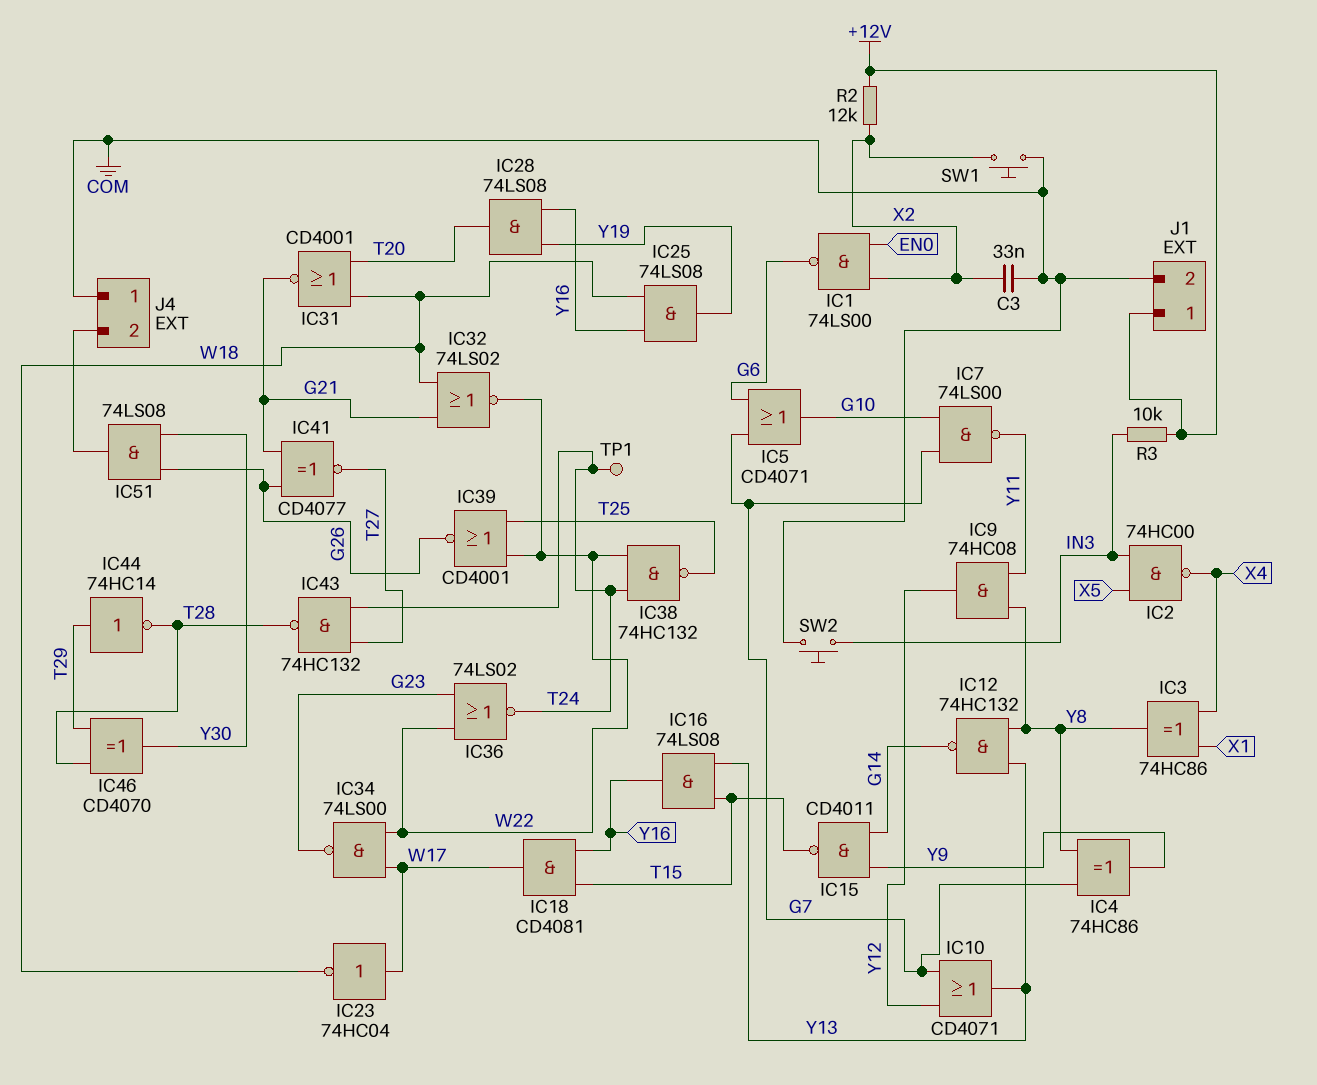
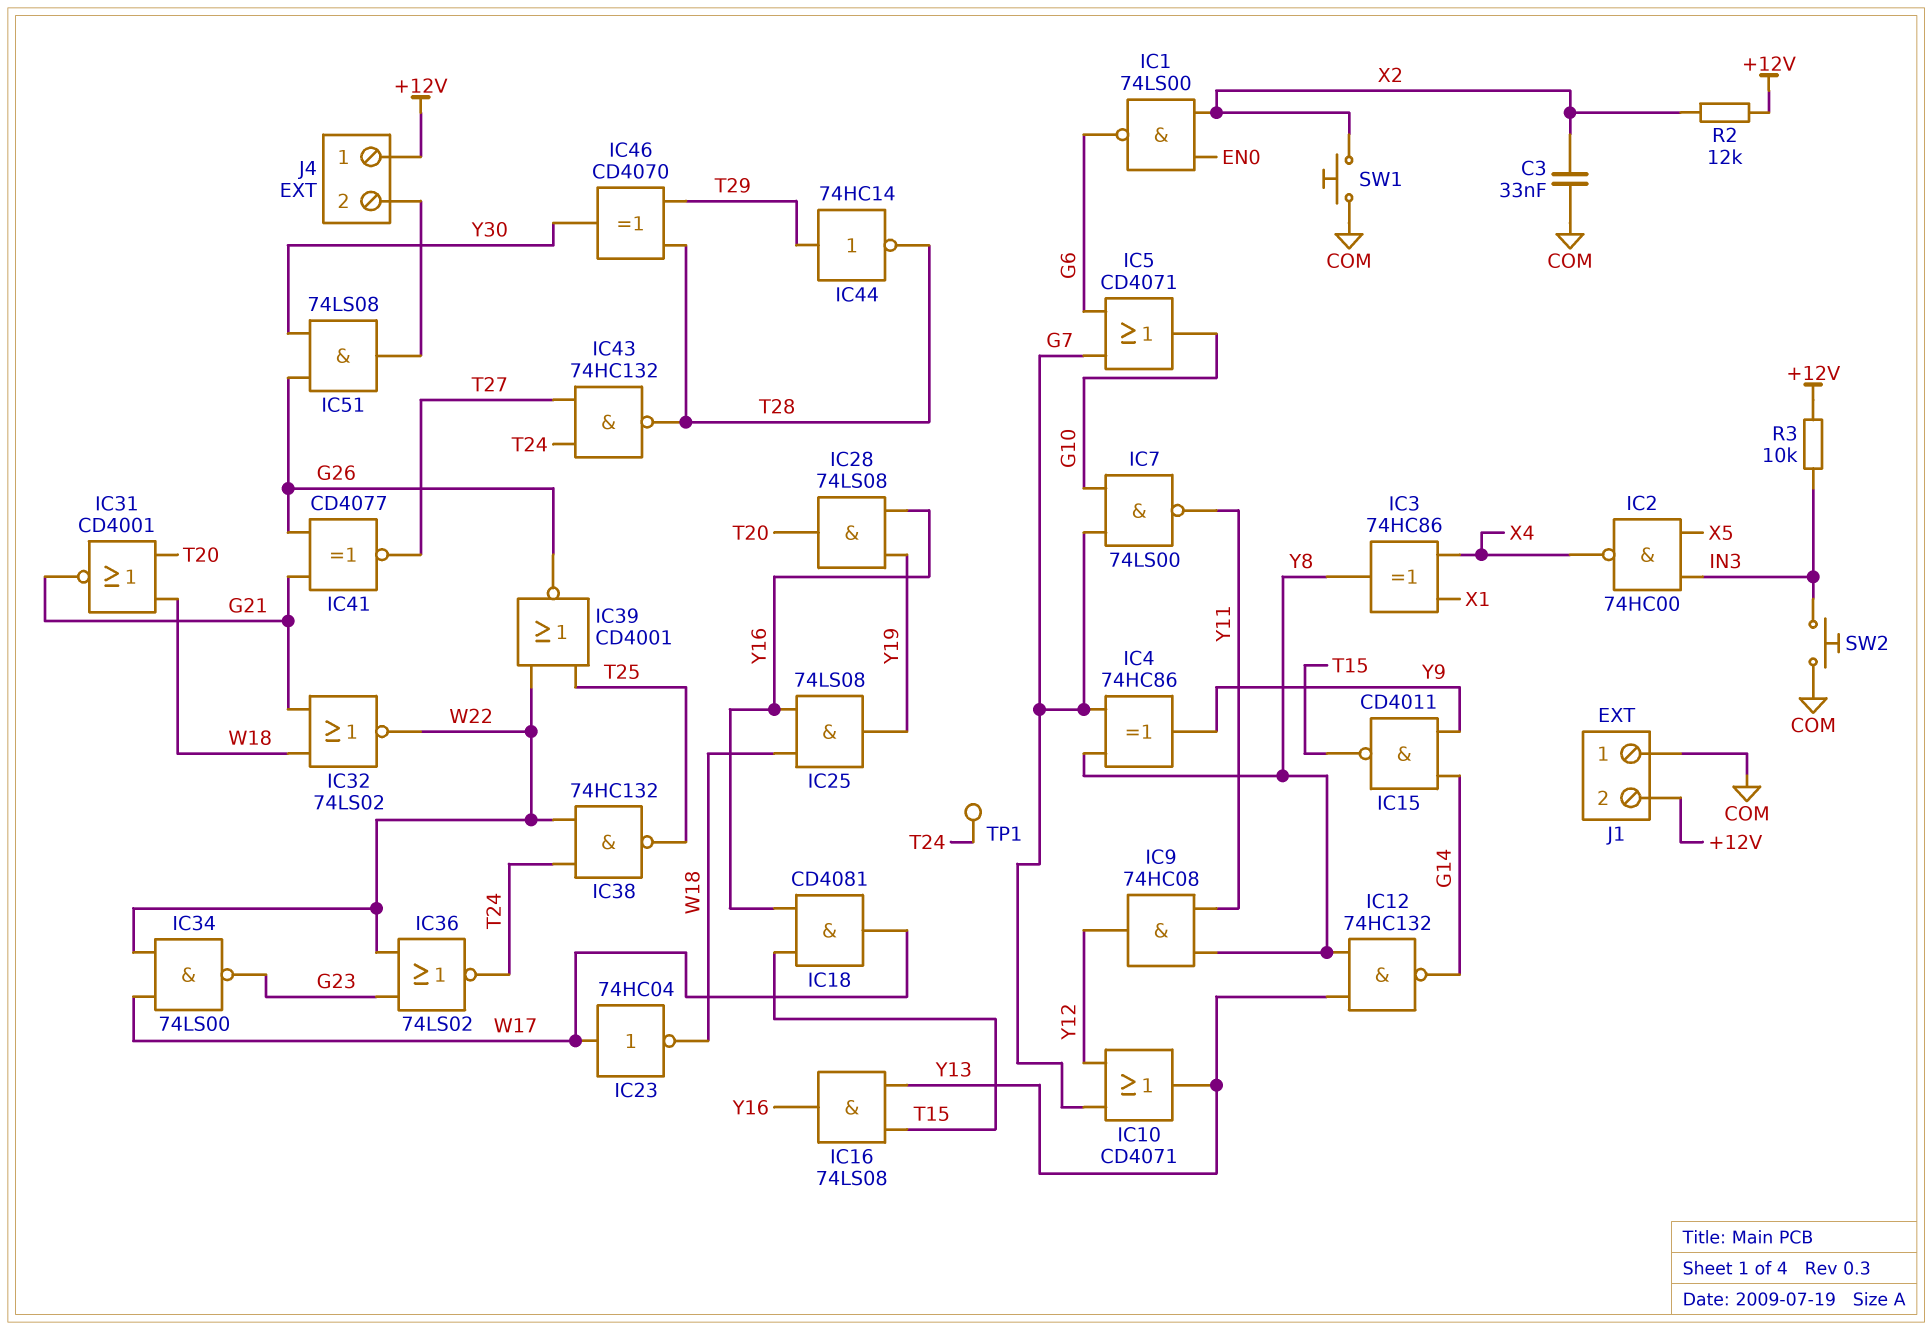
J1 pin 1: +12V -> COM
J1 pin 2: COM -> +12V
J4 pin 1: COM -> +12V

